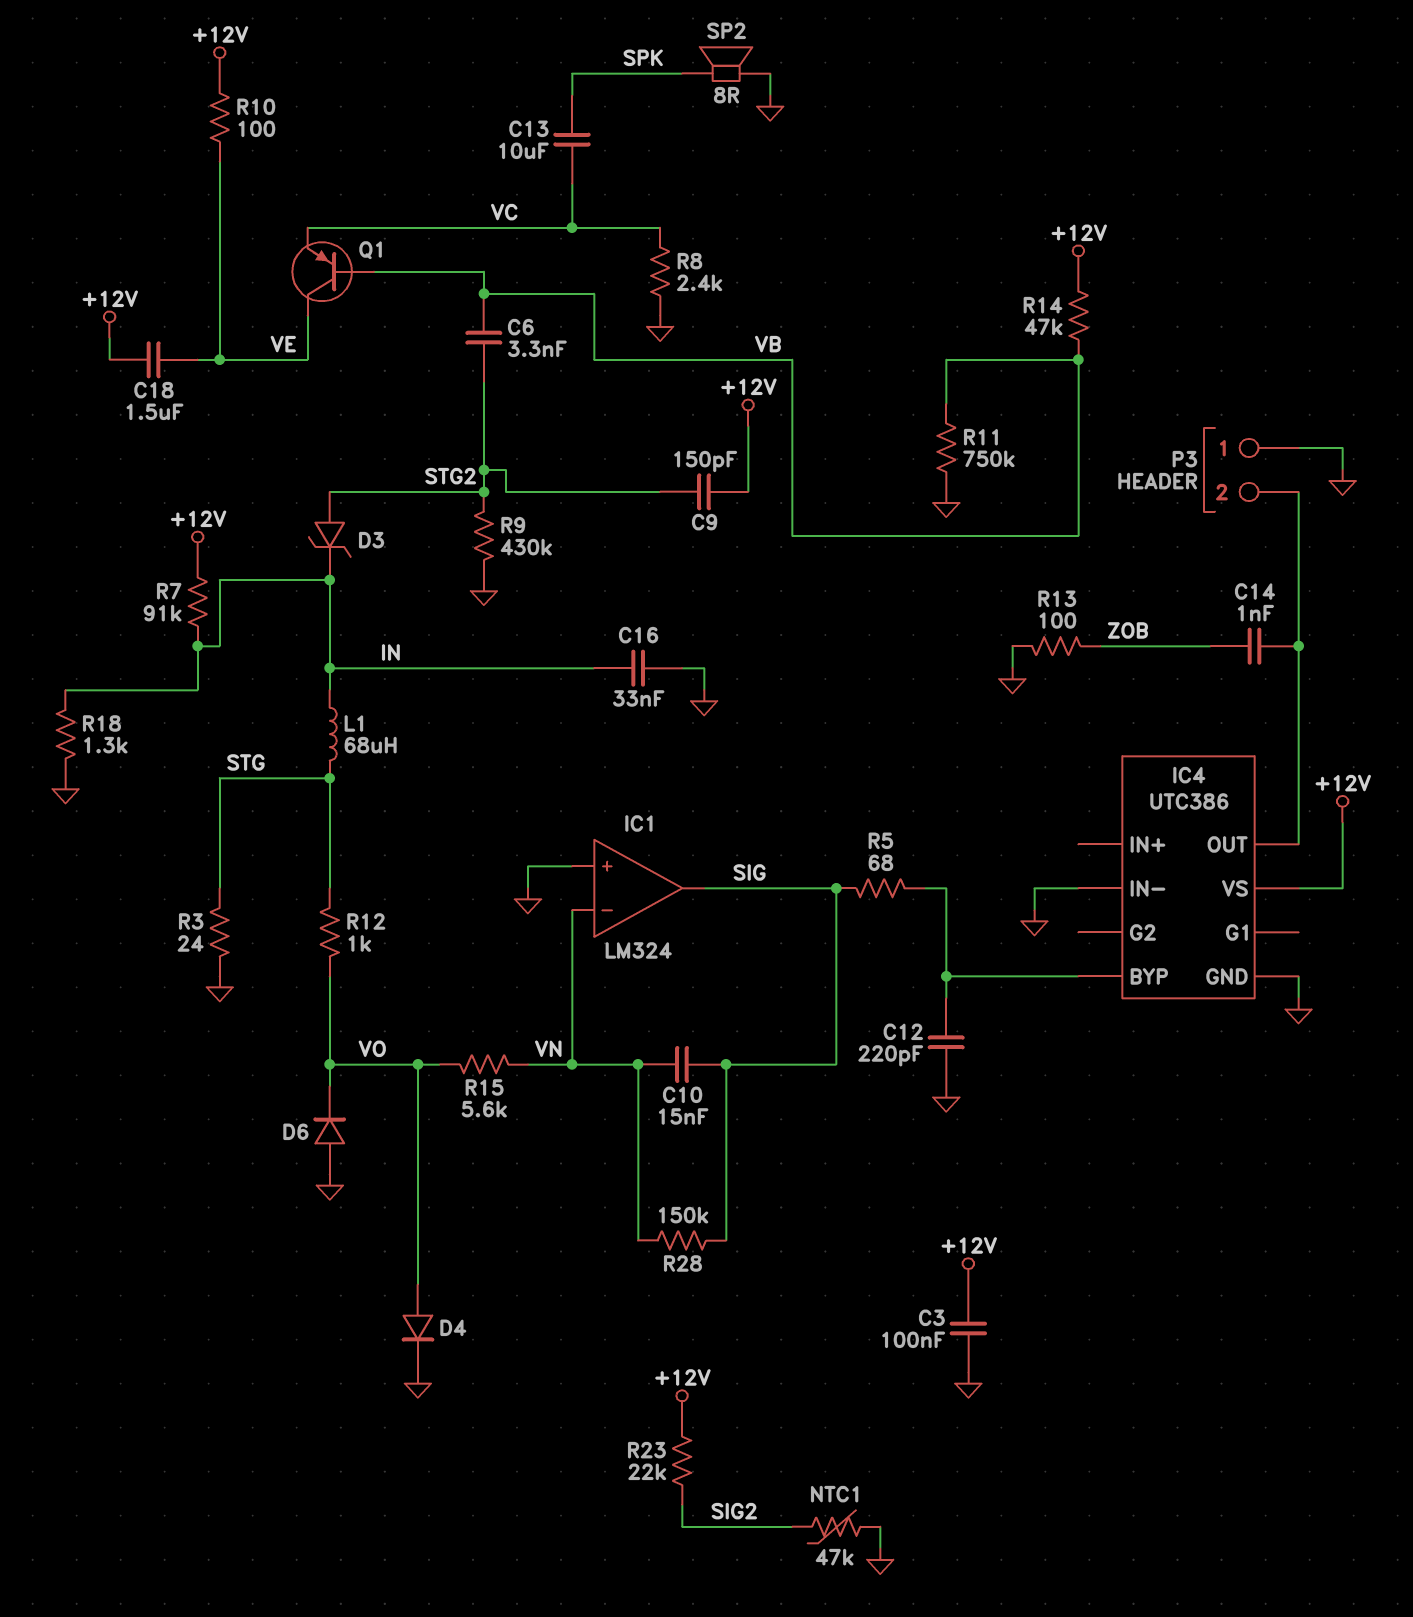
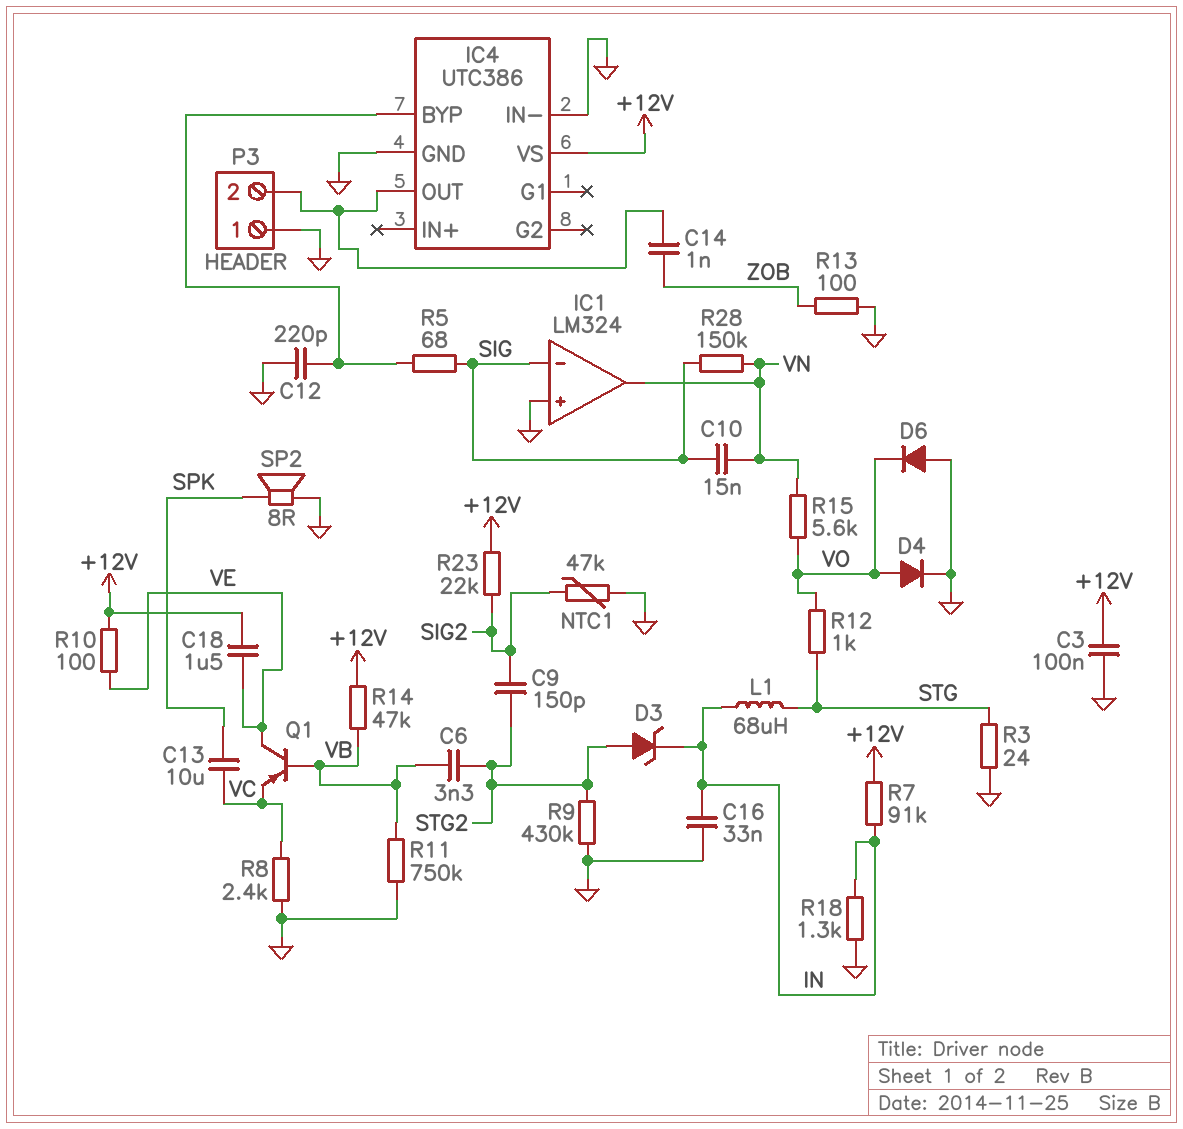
C9: 150pF (+12V, STG2) -> 150pF (SIG2, STG2)
IC1 pin in-: VN -> SIG
IC1 pin out: SIG -> VN

